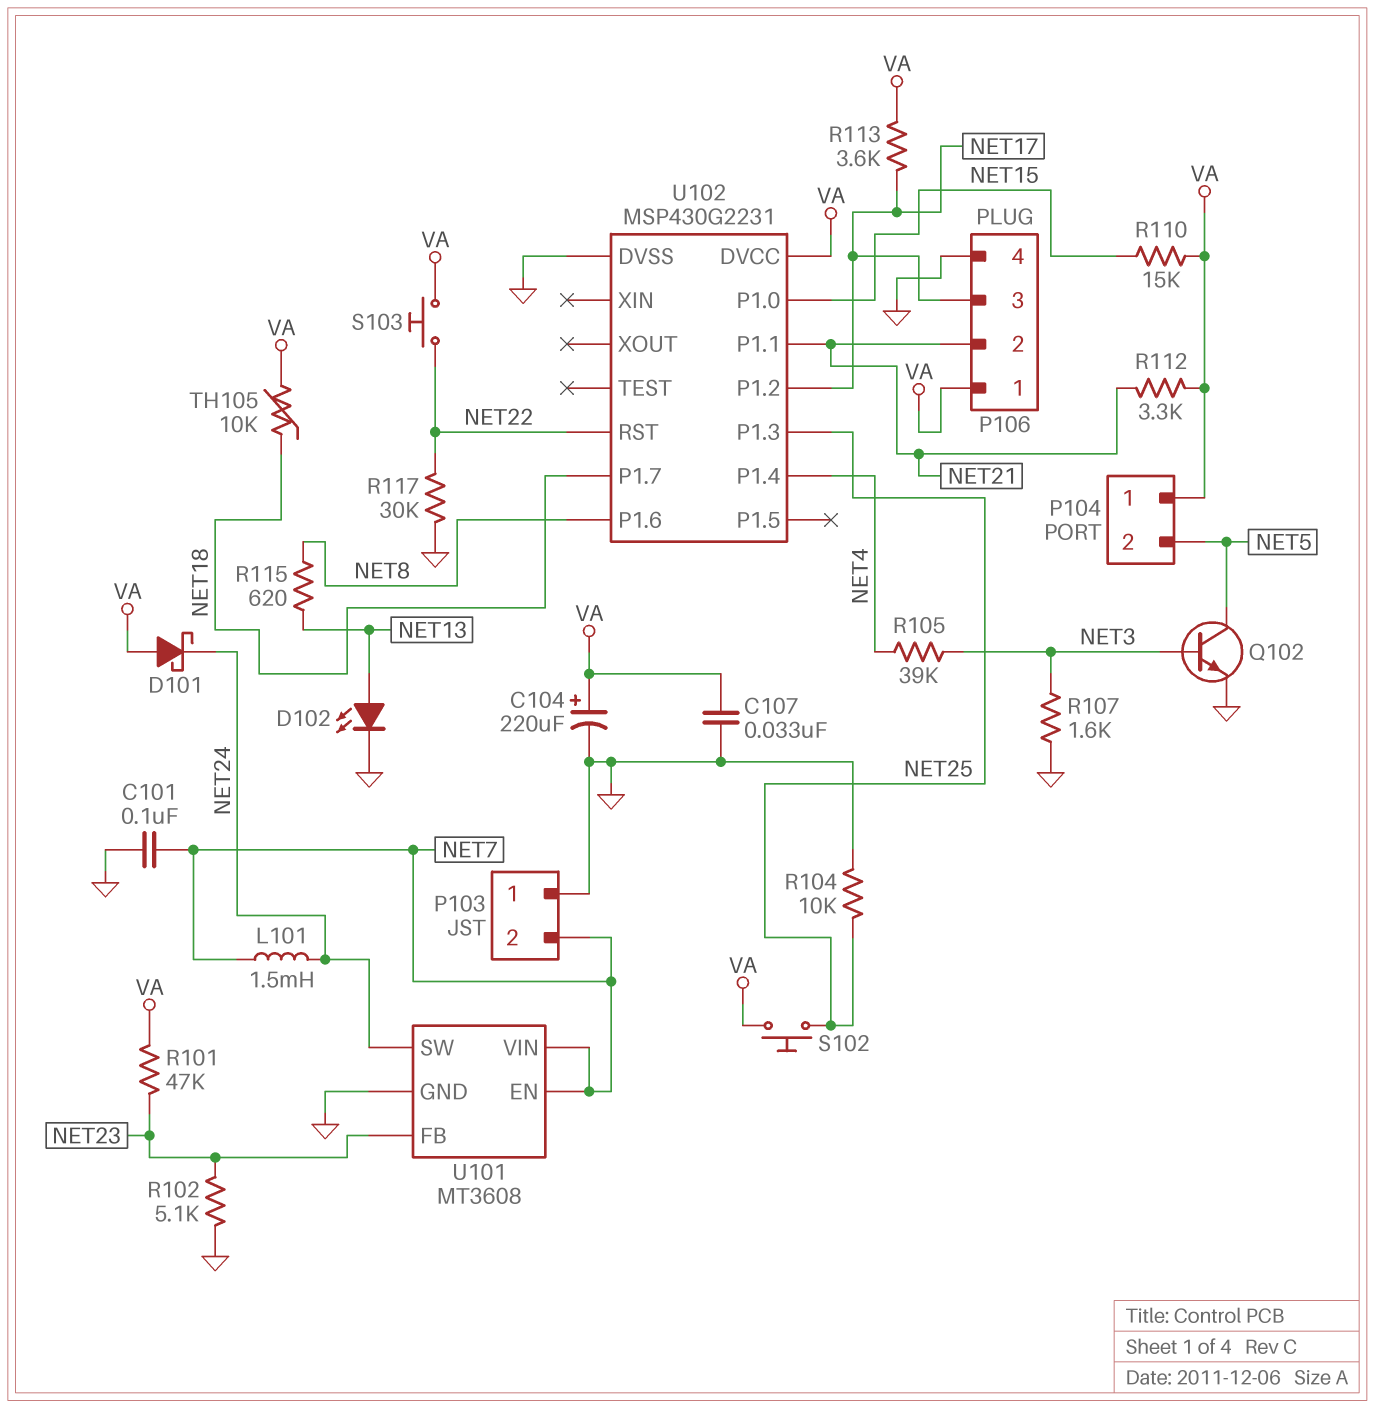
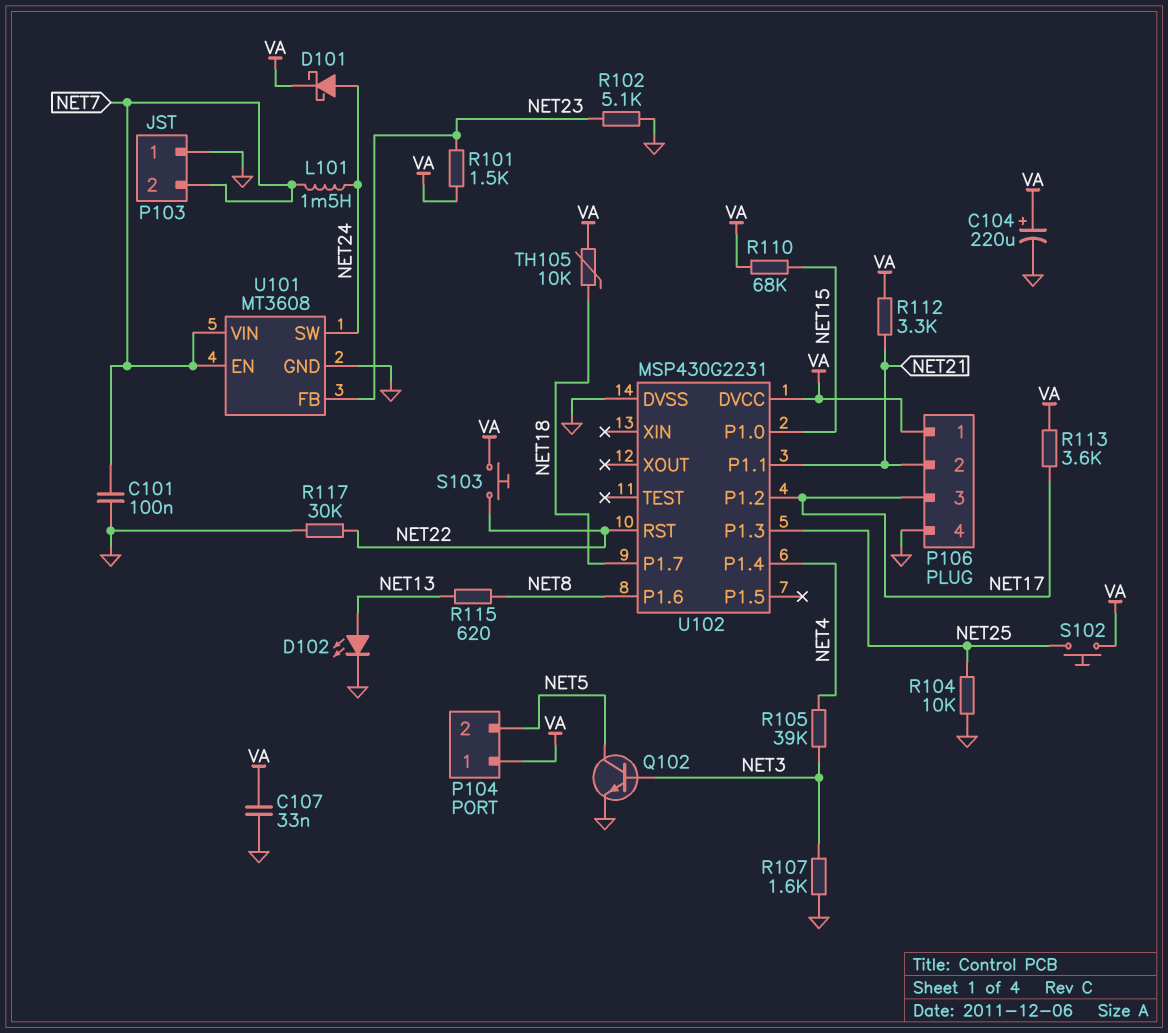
D101: schottky (A VA, K NET24) -> schottky (A NET24, K VA)
R101: 47k (NET23, VA) -> 1.5k (NET23, VA)
R110: 15k (NET15, VA) -> 68k (NET15, VA)

